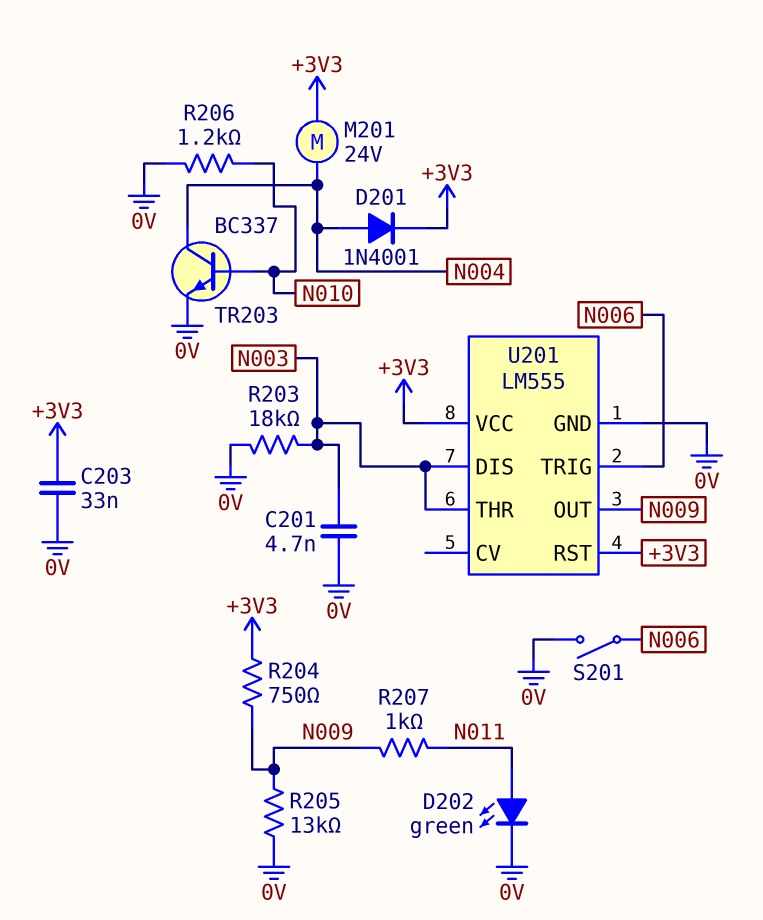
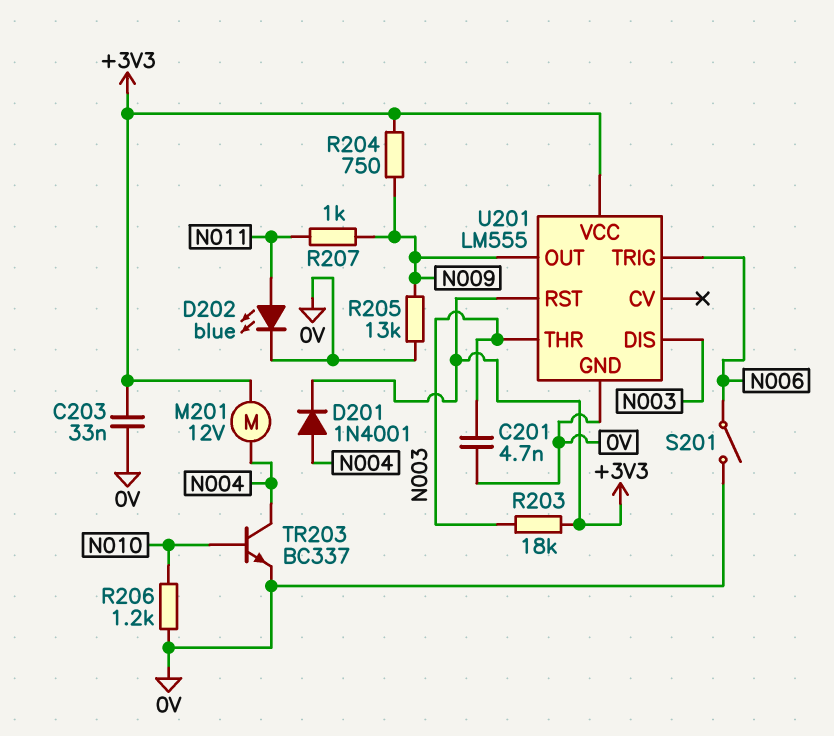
D202: LED green (A N011, K 0V) -> LED blue (A N011, K 0V)
M201: motor 24V (+3V3, N004) -> motor 12V (+3V3, N004)
R203: 18k (0V, N003) -> 18k (+3V3, N003)

